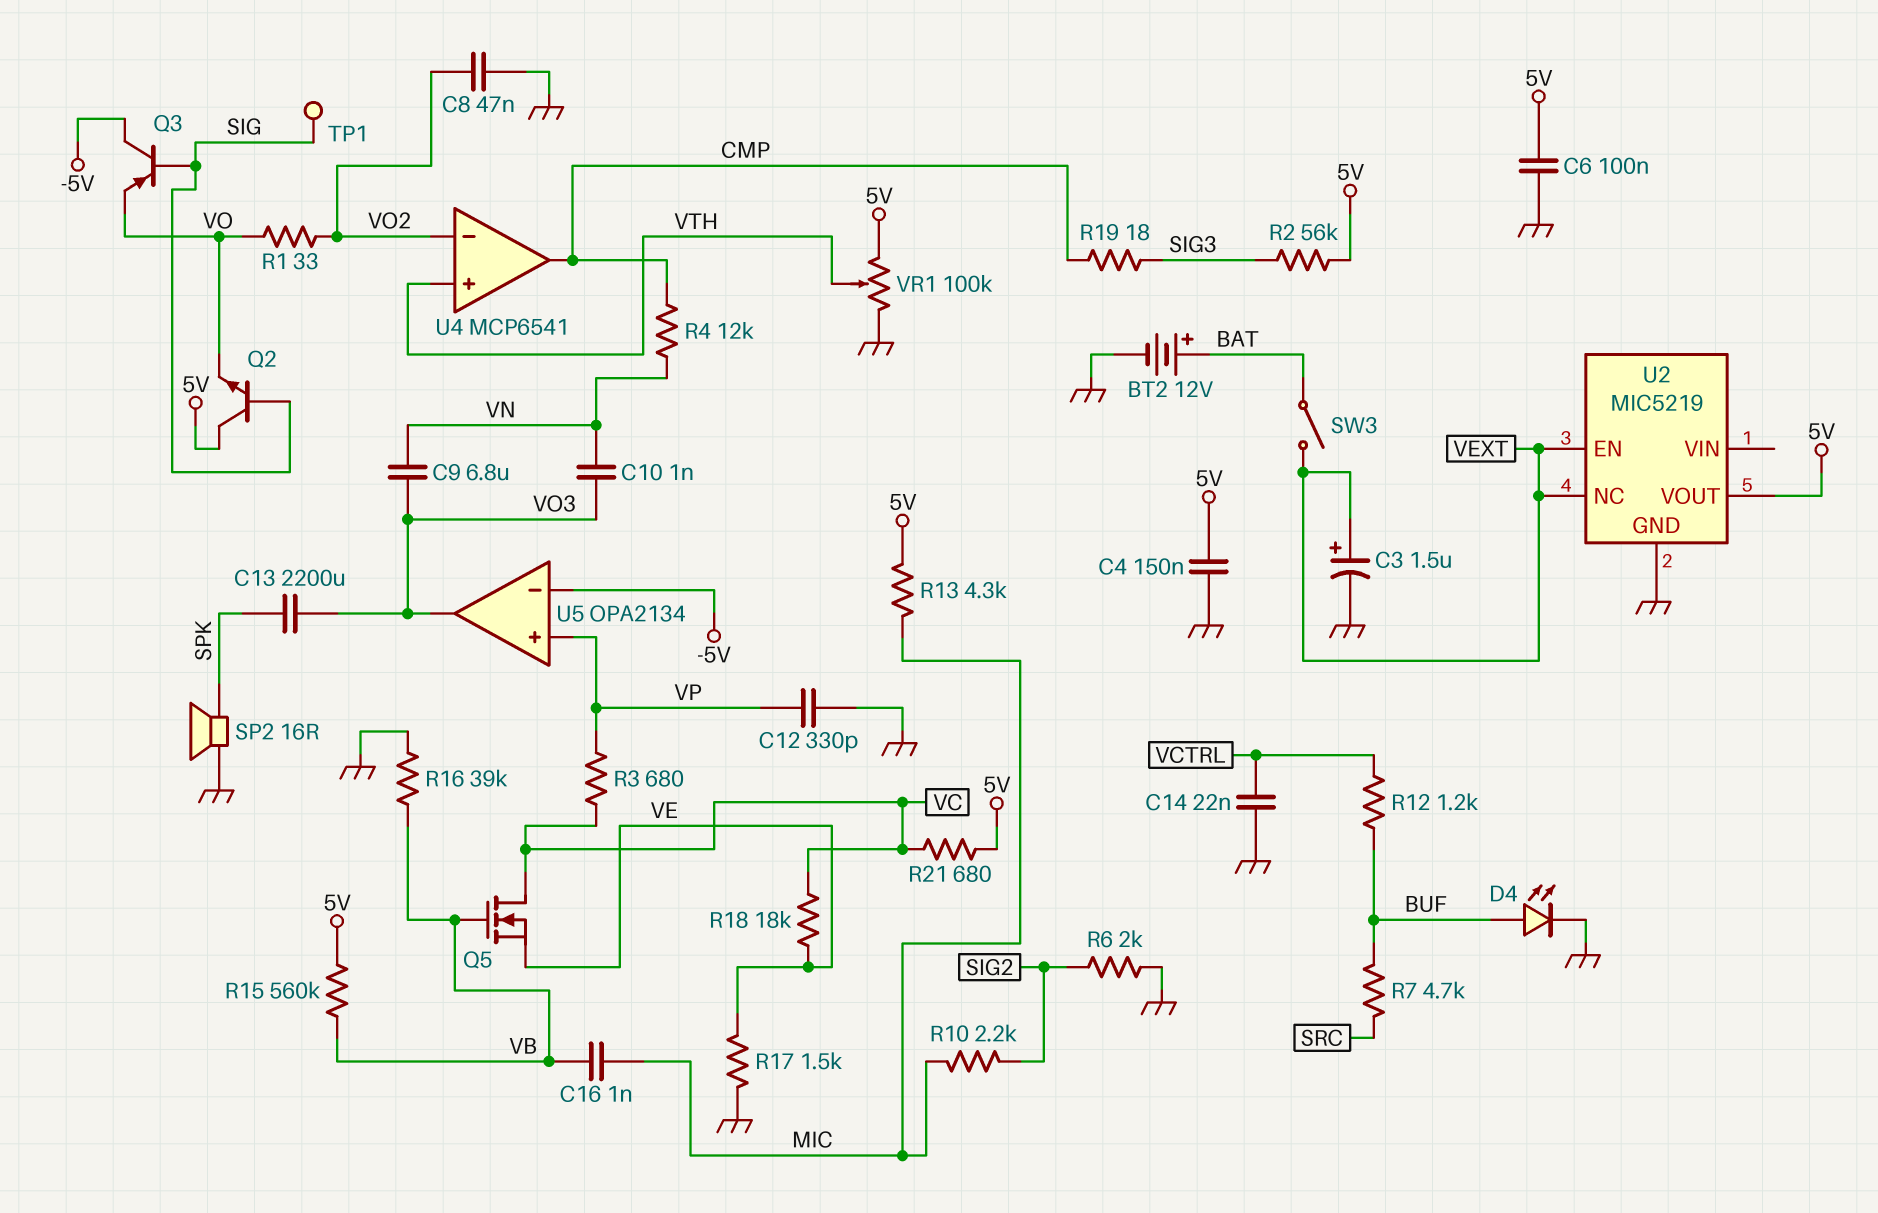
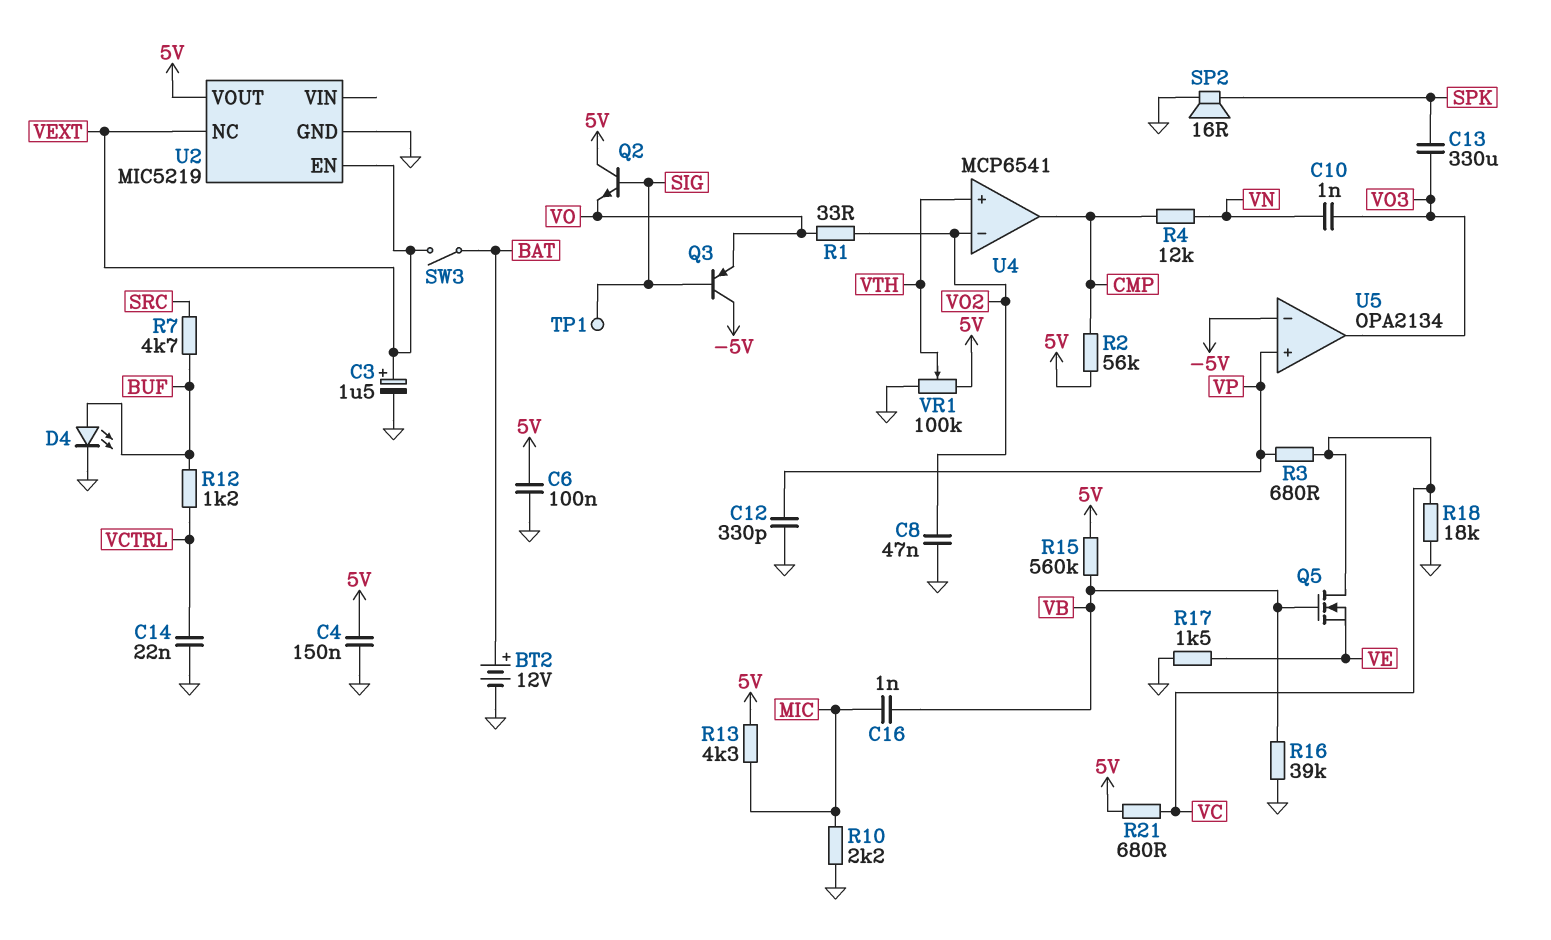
C9: 6.8uF (VN, VO3) -> none
C13: 2200uF (SPK, VO3) -> 330uF (SPK, VO3)
R2: 56k (5V, SIG3) -> 56k (5V, CMP)
R6: 2k (GND, SIG2) -> none
R10: 2.2k (MIC, SIG2) -> 2.2k (GND, MIC)
R18: 18k (VC, VE) -> 18k (GND, VC)
R19: 18 (CMP, SIG3) -> none

